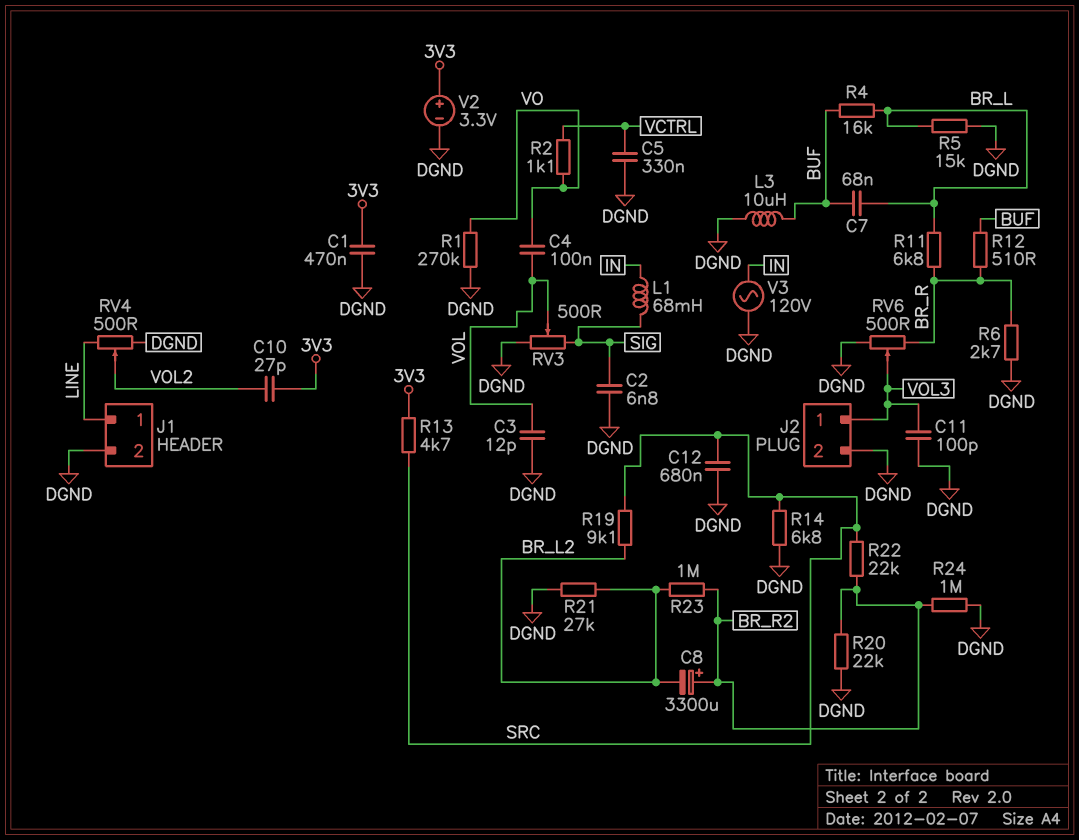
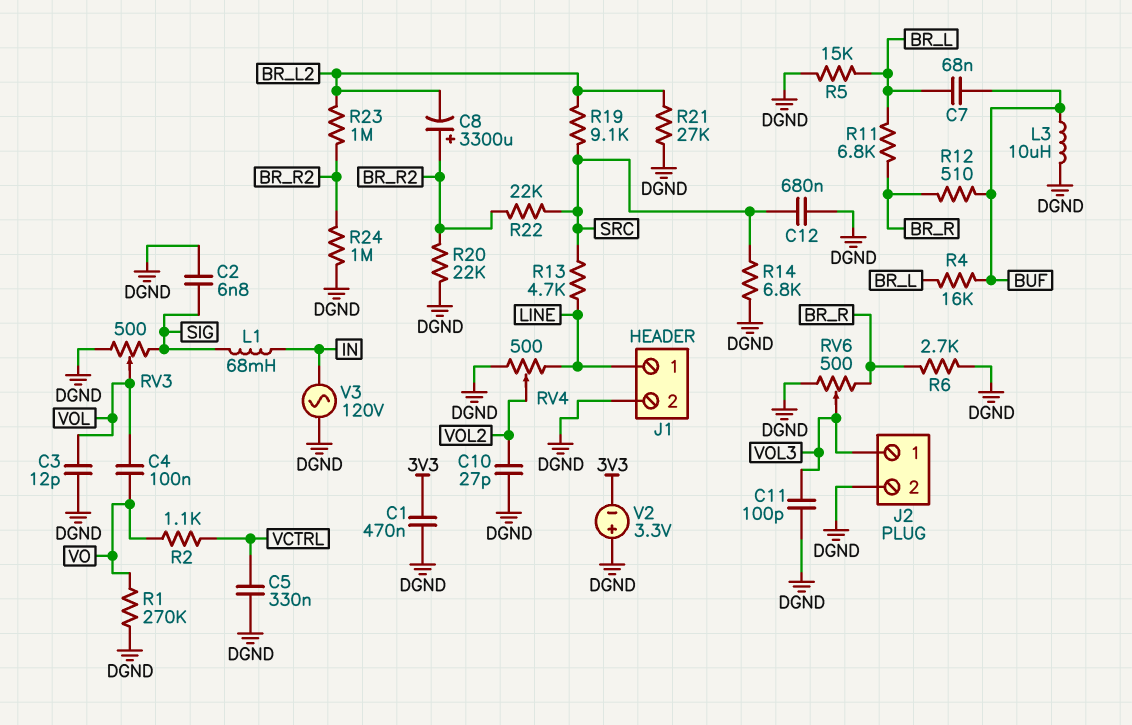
C10: 27pF (3V3, VOL2) -> 27pF (DGND, VOL2)
R13: 4.7k (3V3, SRC) -> 4.7k (LINE, SRC)
V2: 3.3V (plus 3V3, minus DGND) -> 3.3V (plus DGND, minus 3V3)

